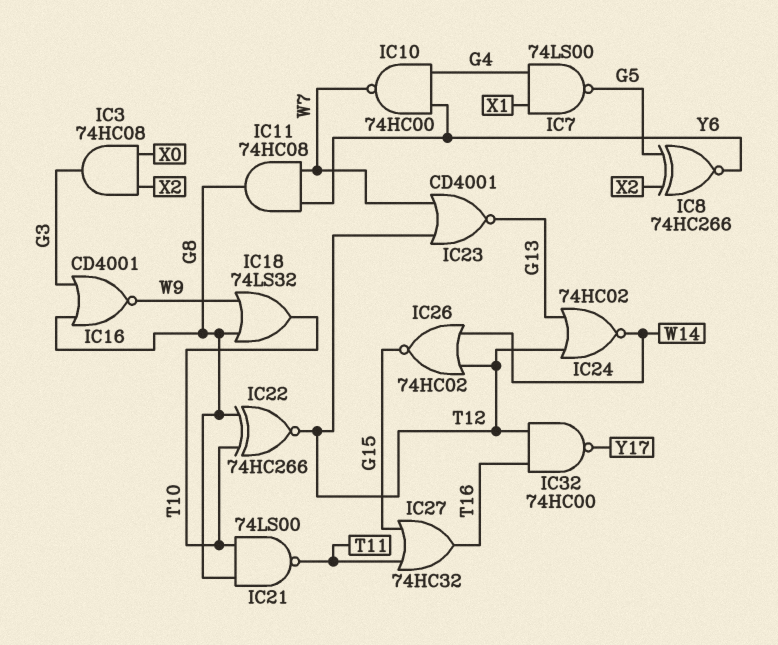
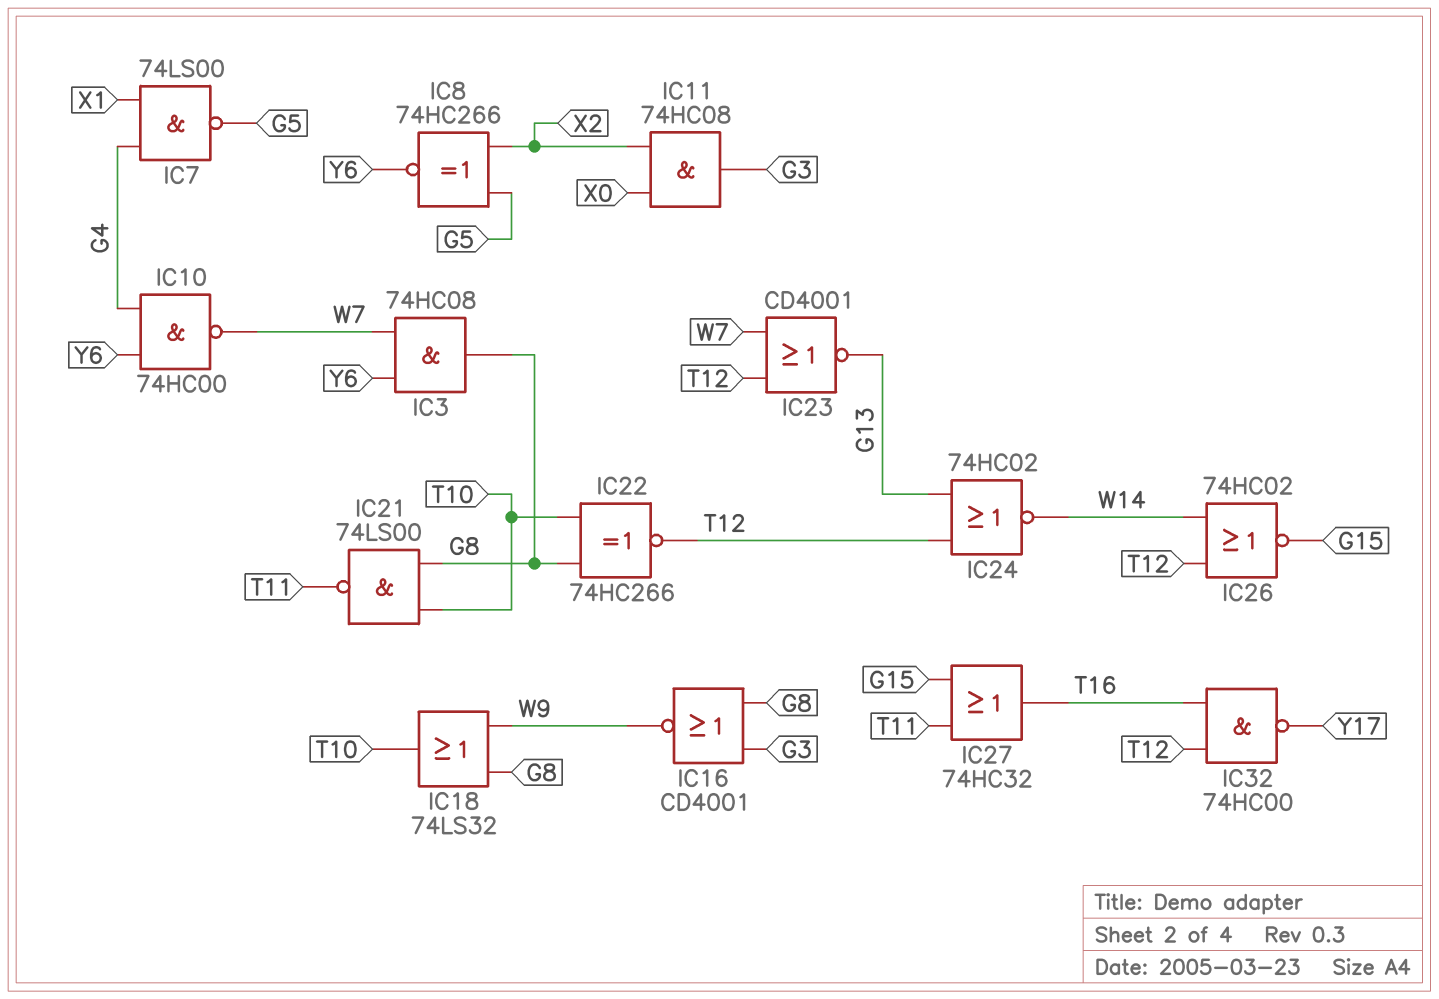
IC3: AND 74HC08 (in X0, in X2, out G3) -> AND 74HC08 (in W7, in Y6, out G8)
IC11: AND 74HC08 (in W7, in Y6, out G8) -> AND 74HC08 (in X0, in X2, out G3)

